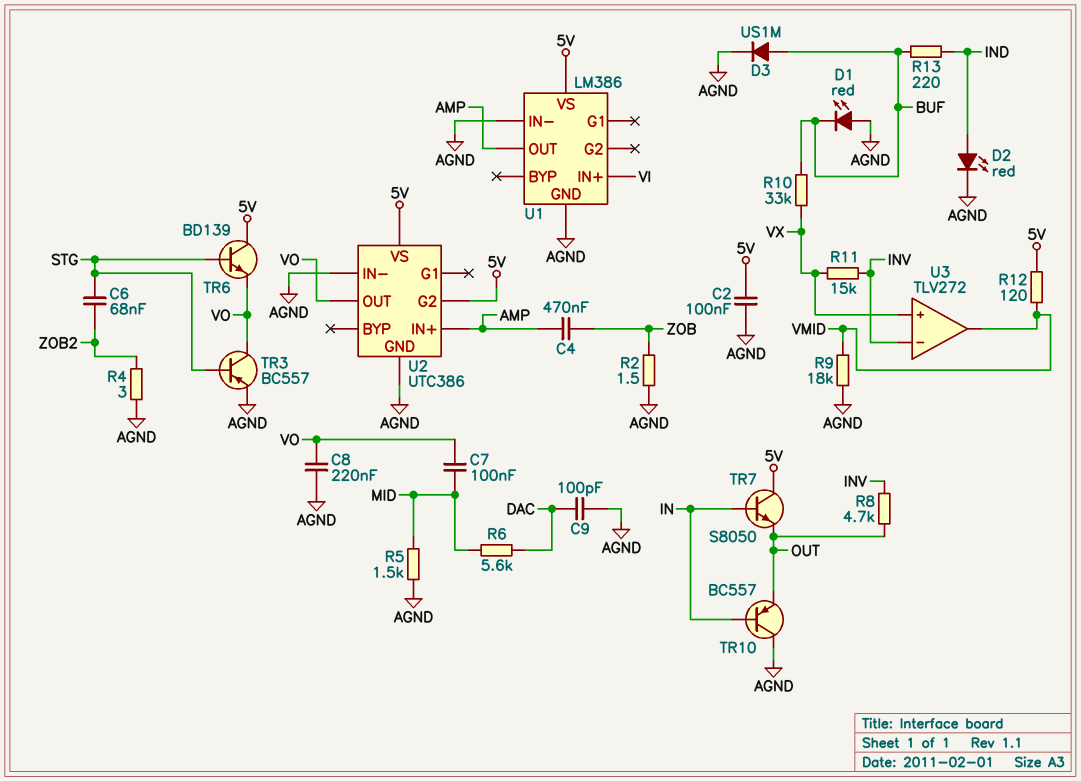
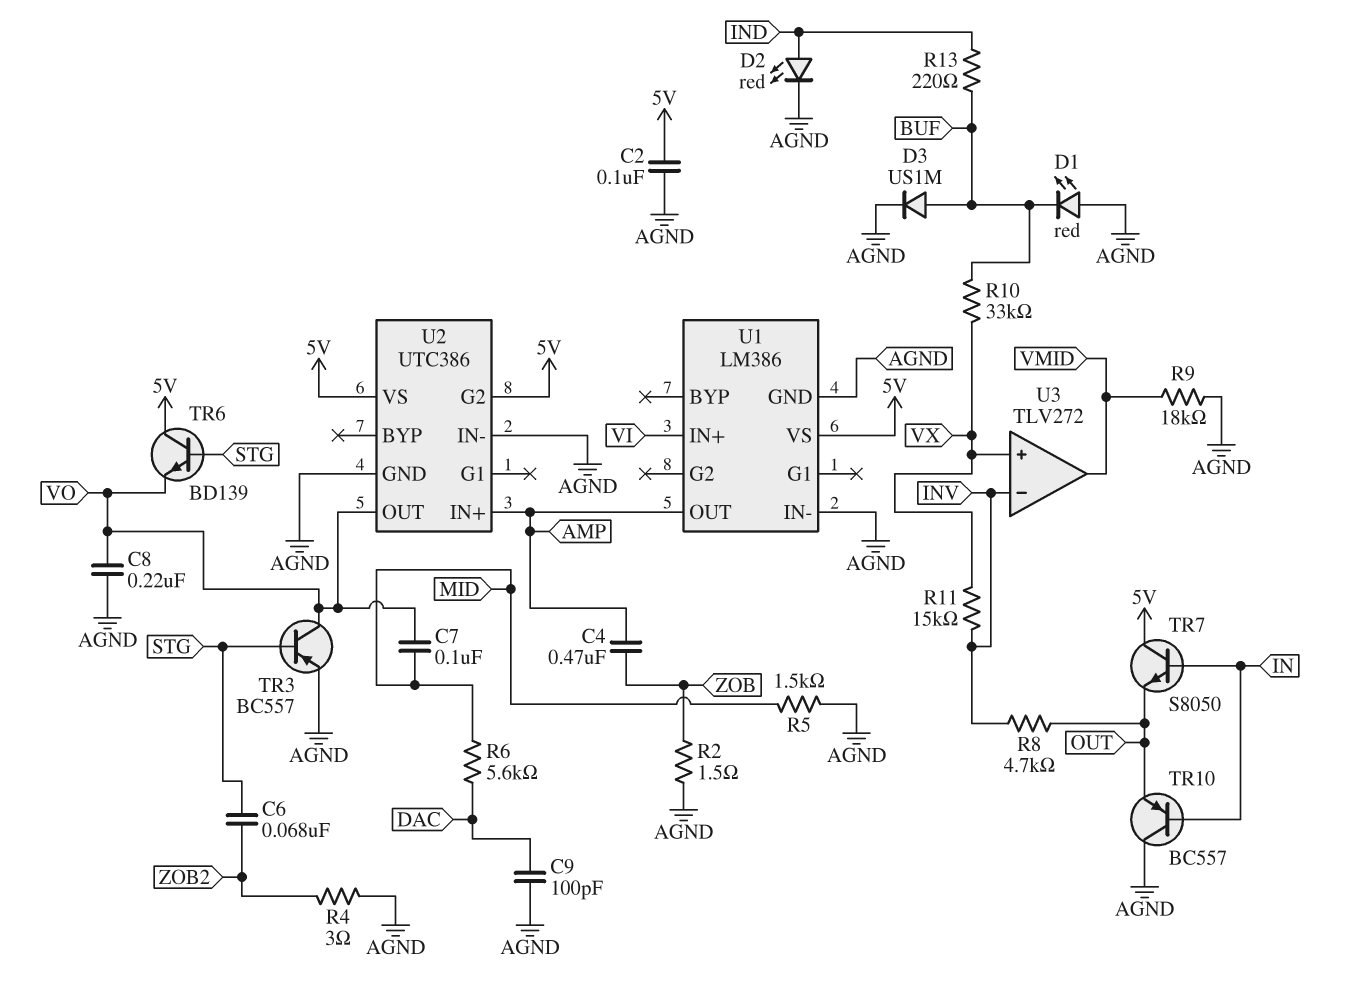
R12: 120 (5V, VMID) -> none

